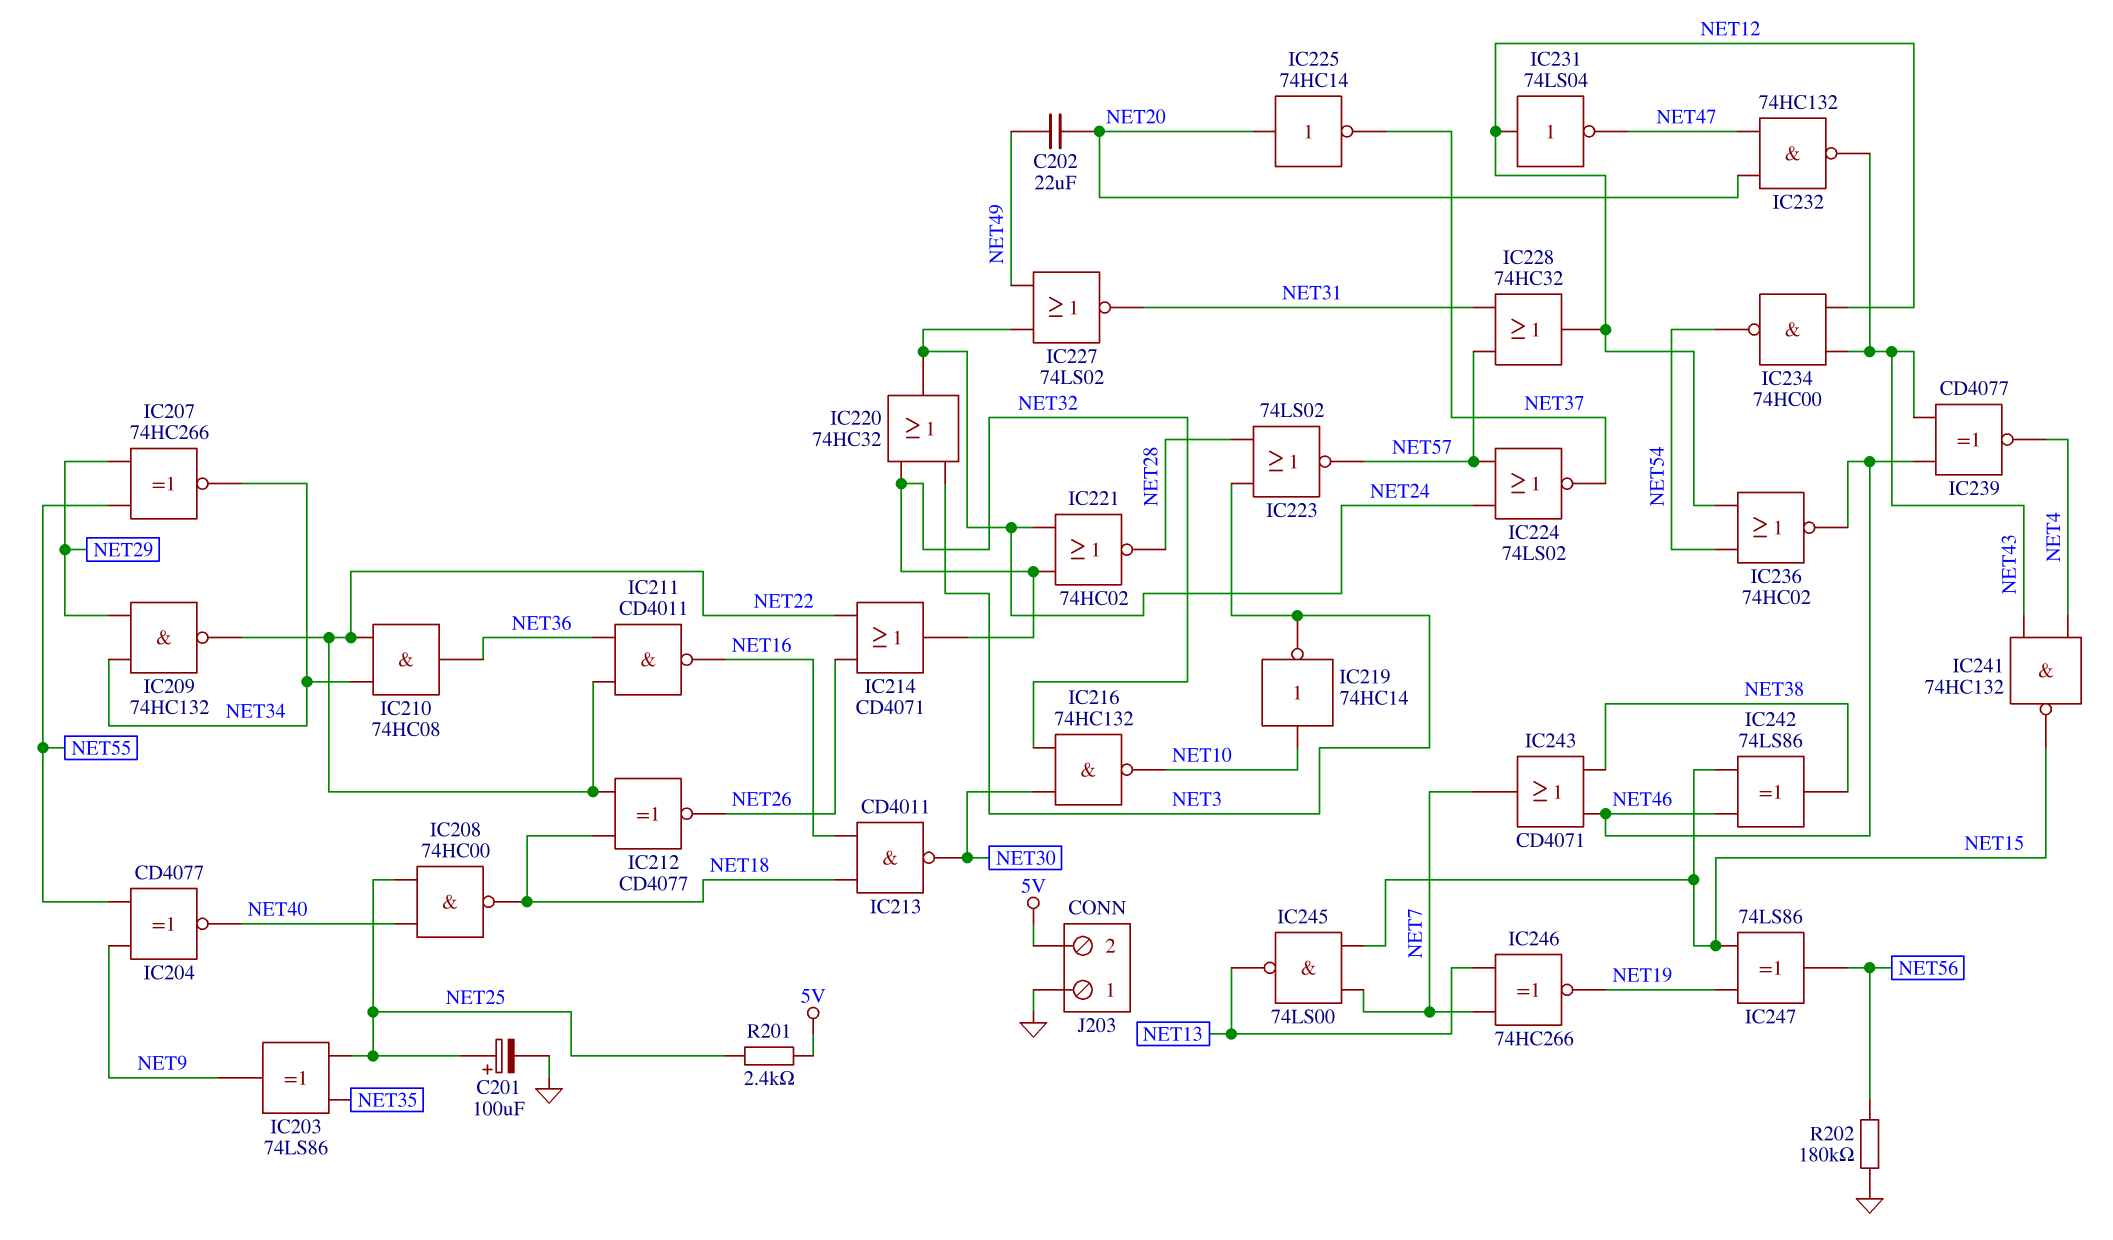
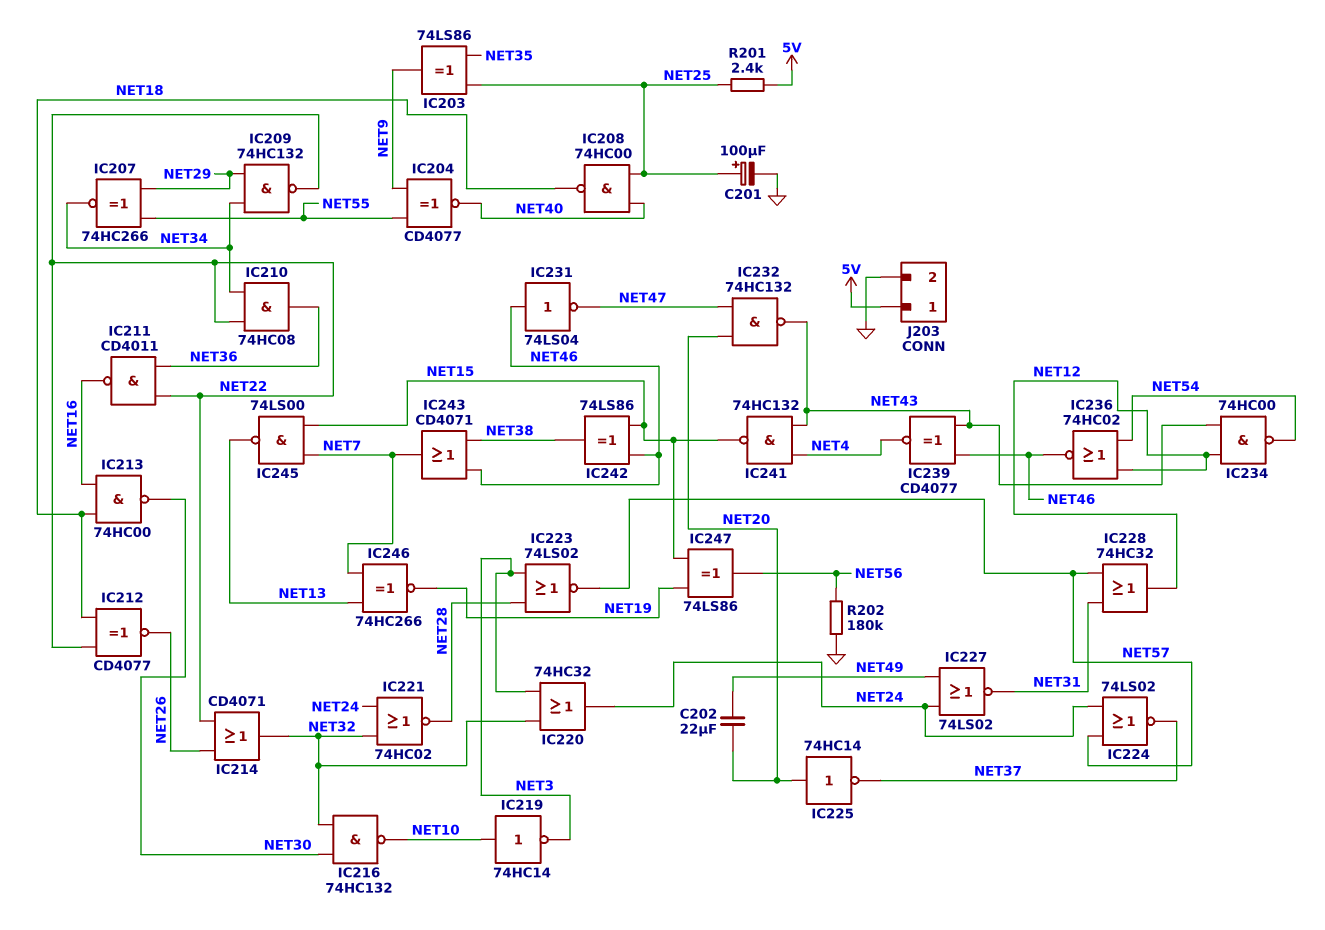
IC213: NAND CD4011 (in NET16, in NET18, out NET30) -> NAND 74HC00 (in NET16, in NET18, out NET30)
IC231: NOT 74LS04 (in NET12, out NET47) -> NOT 74LS04 (in NET46, out NET47)
J203 pin 1: GND -> 5V
J203 pin 2: 5V -> GND

